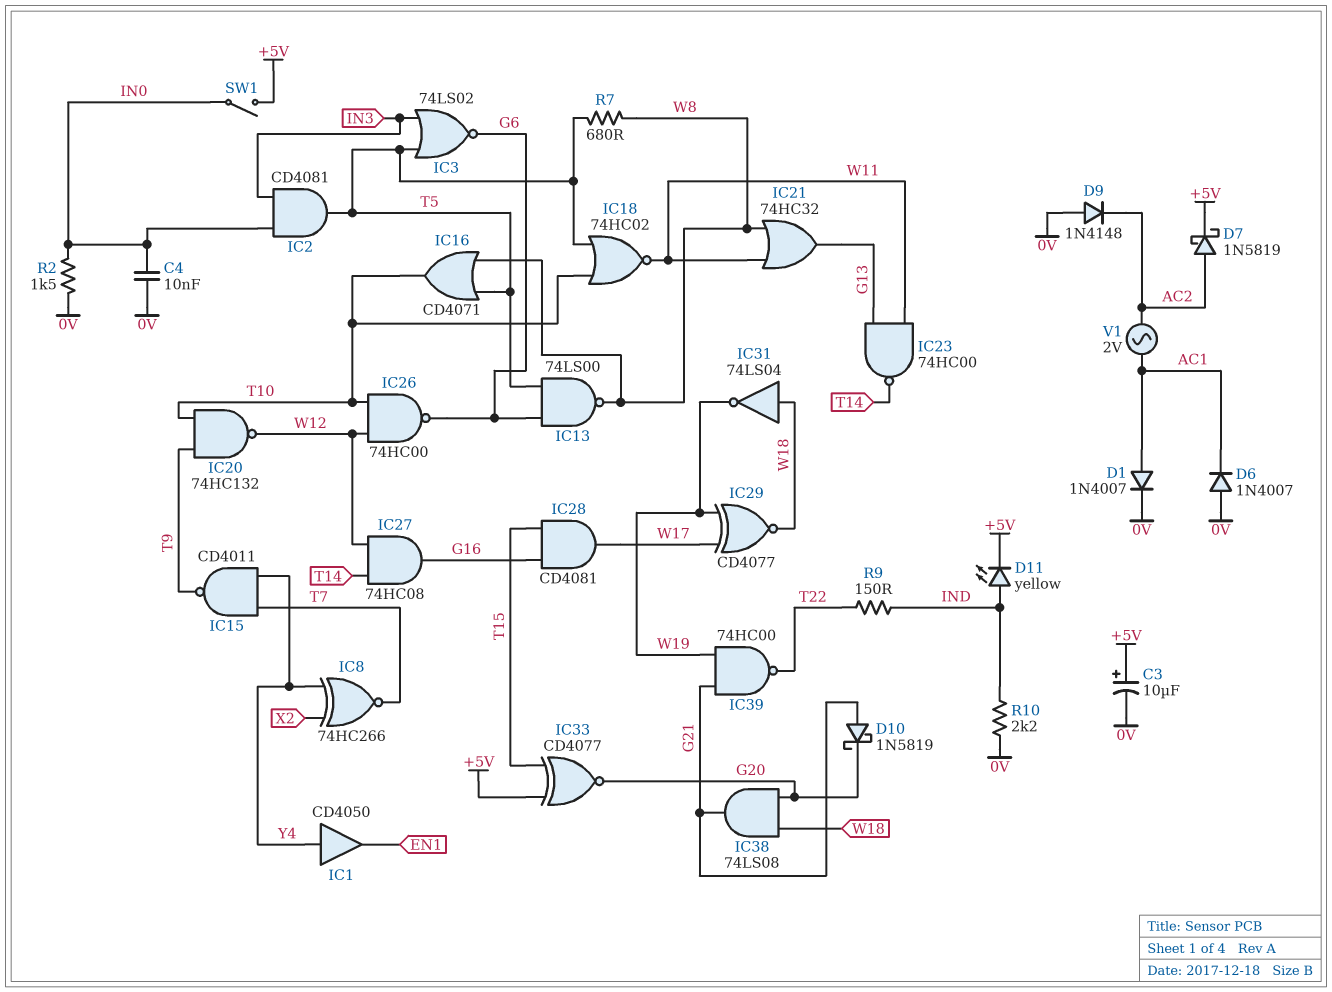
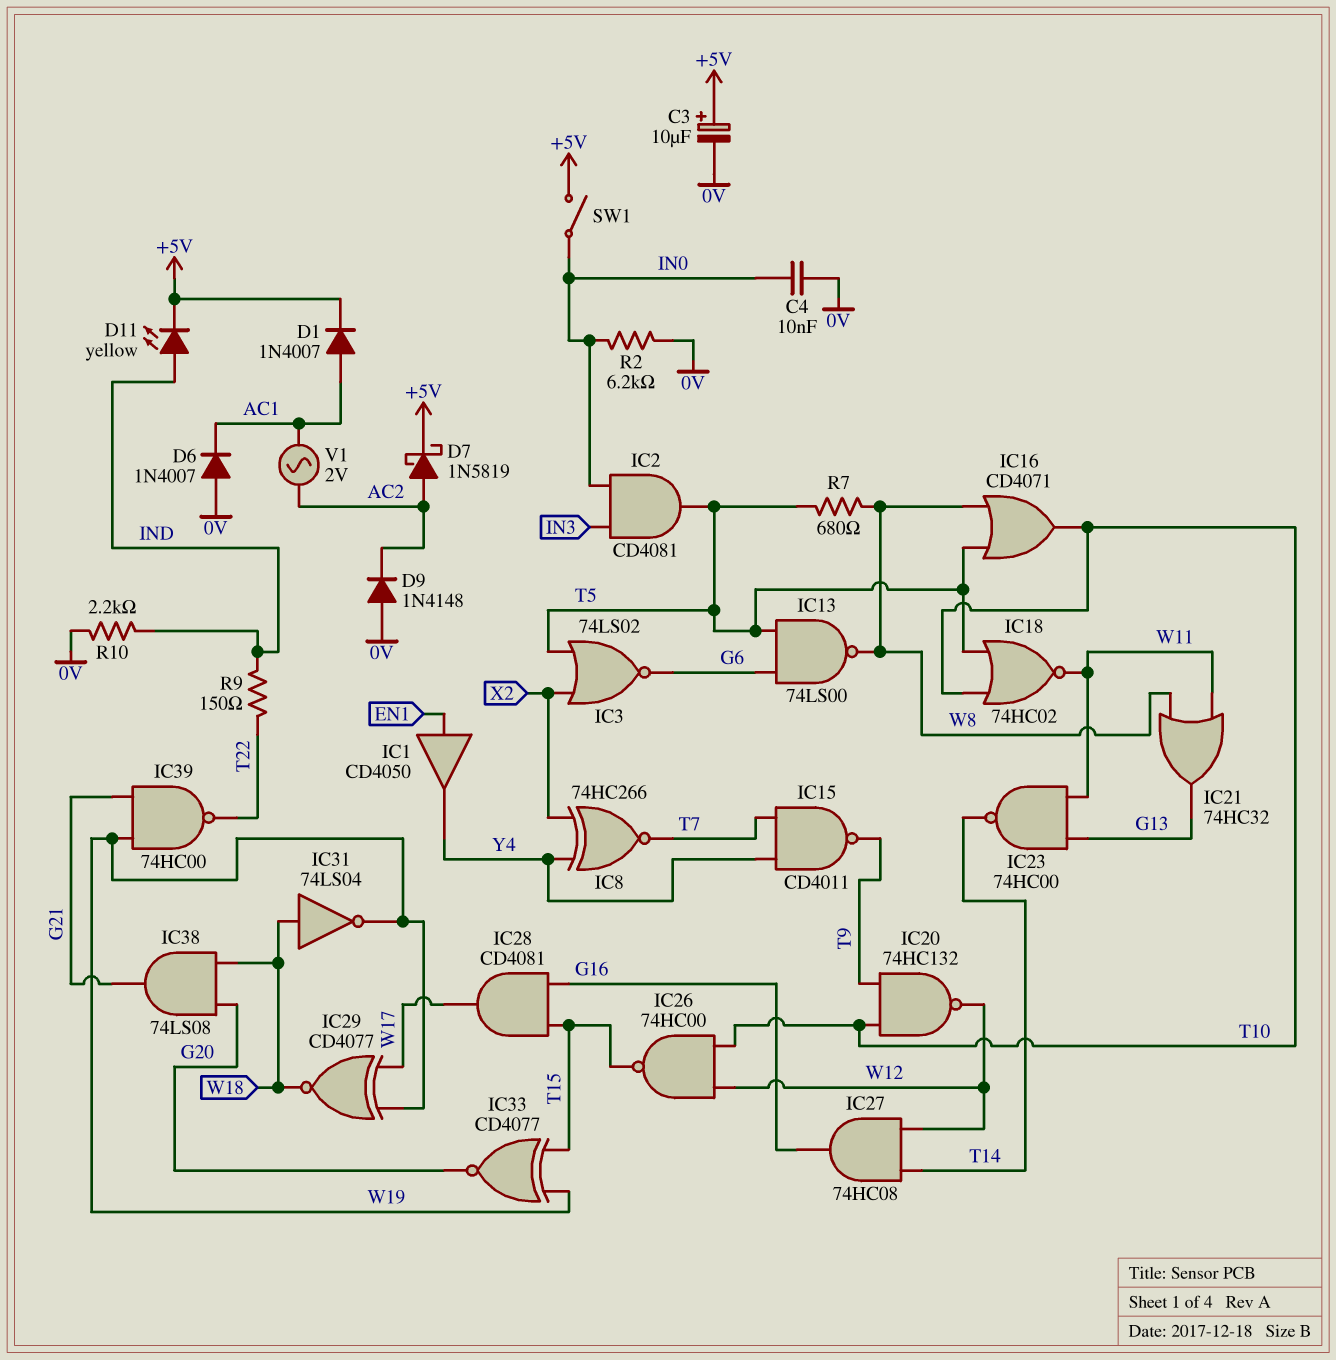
D1: diode 1N4007 (A AC1, K 0V) -> diode 1N4007 (A AC1, K +5V)
D10: schottky 1N5819 (A G21, K G20) -> none
IC1: buffer CD4050 (in Y4, out EN1) -> buffer CD4050 (in EN1, out Y4)
IC3: NOR 74LS02 (in IN3, in T5, out G6) -> NOR 74LS02 (in T5, in X2, out G6)
IC26: NAND 74HC00 (in T10, in W12, out G6) -> NAND 74HC00 (in T10, in W12, out T15)
IC33: XNOR CD4077 (in +5V, in T15, out G20) -> XNOR CD4077 (in T15, in W19, out G20)
R2: 1.5k (0V, IN0) -> 6.2k (0V, IN0)

